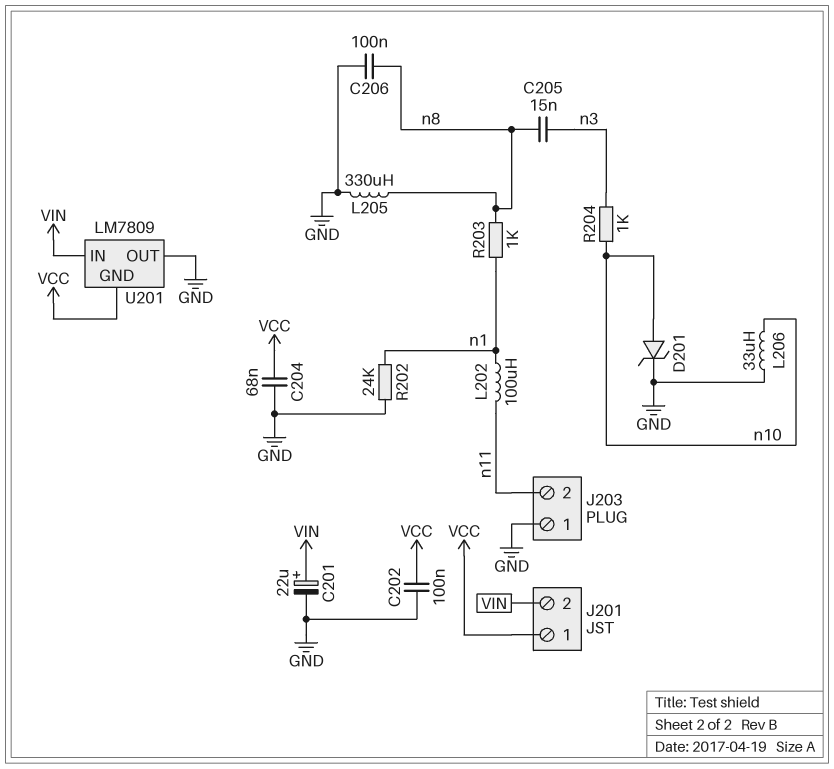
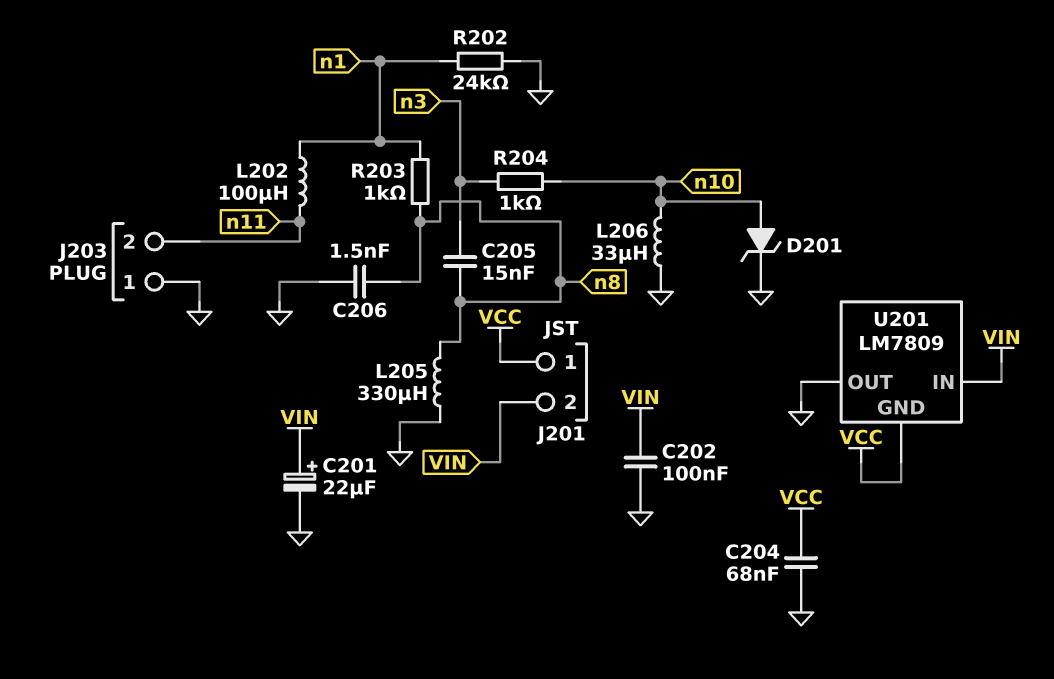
C202: 100nF (GND, VCC) -> 100nF (GND, VIN)
C206: 100nF (GND, n8) -> 1.5nF (GND, n8)

